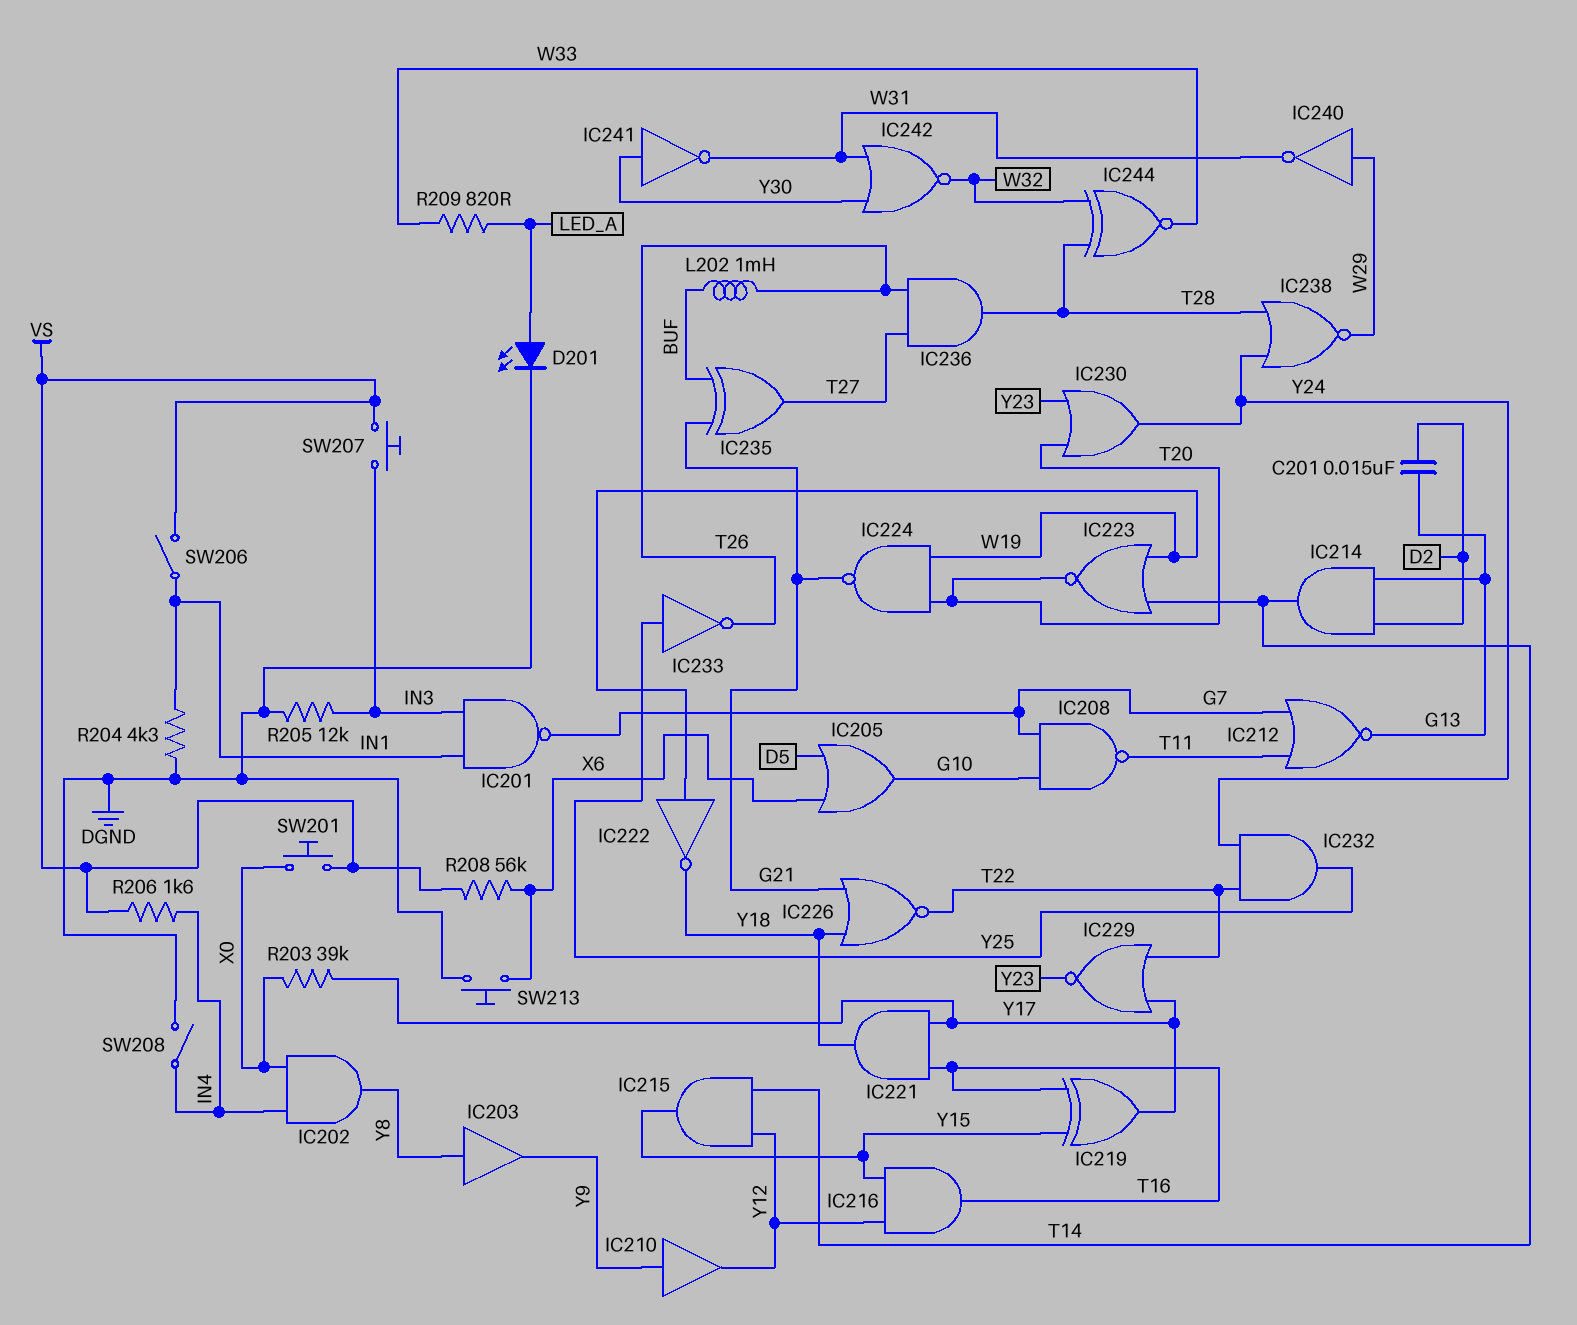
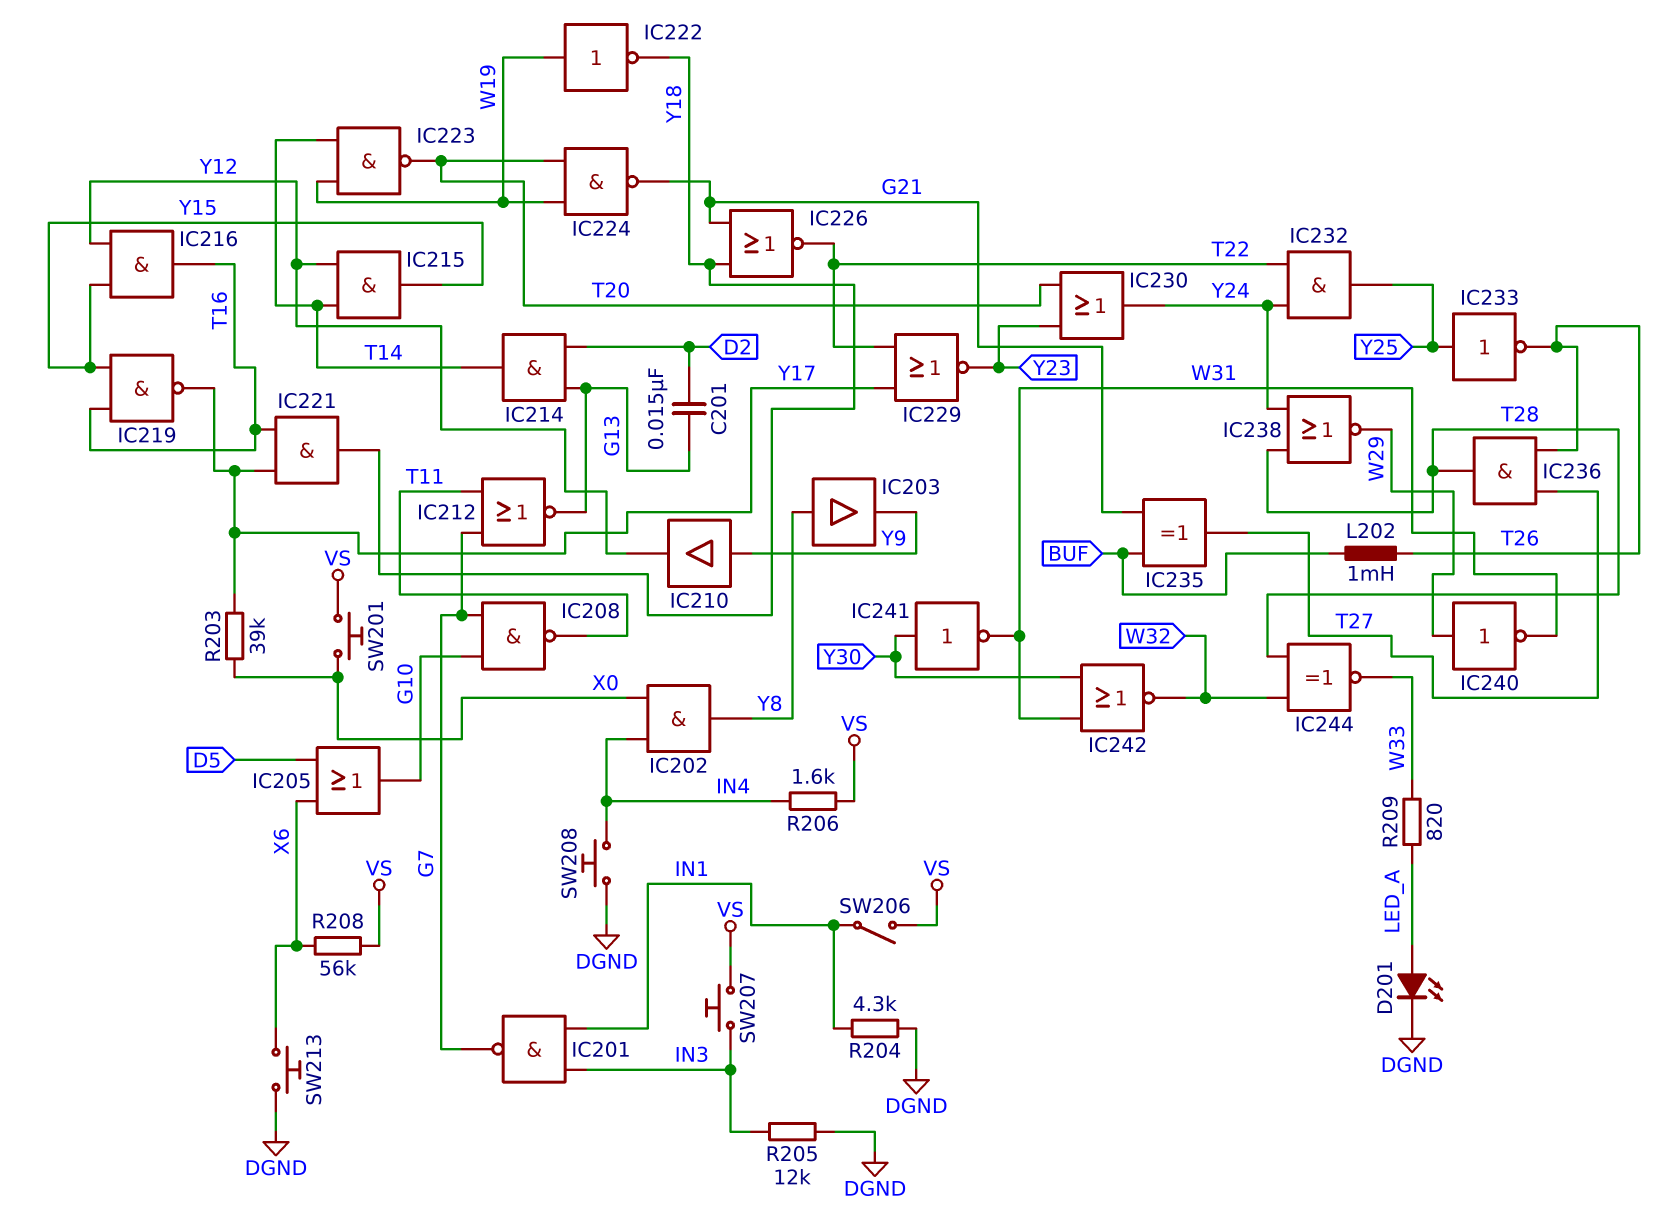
IC219: XOR (in T16, in Y15, out Y17) -> NAND (in T16, in Y15, out Y17)
IC223: NOR (in T14, in W19, out T20) -> NAND (in T14, in W19, out T20)
SW208: switch (DGND, IN4) -> button (DGND, IN4)

